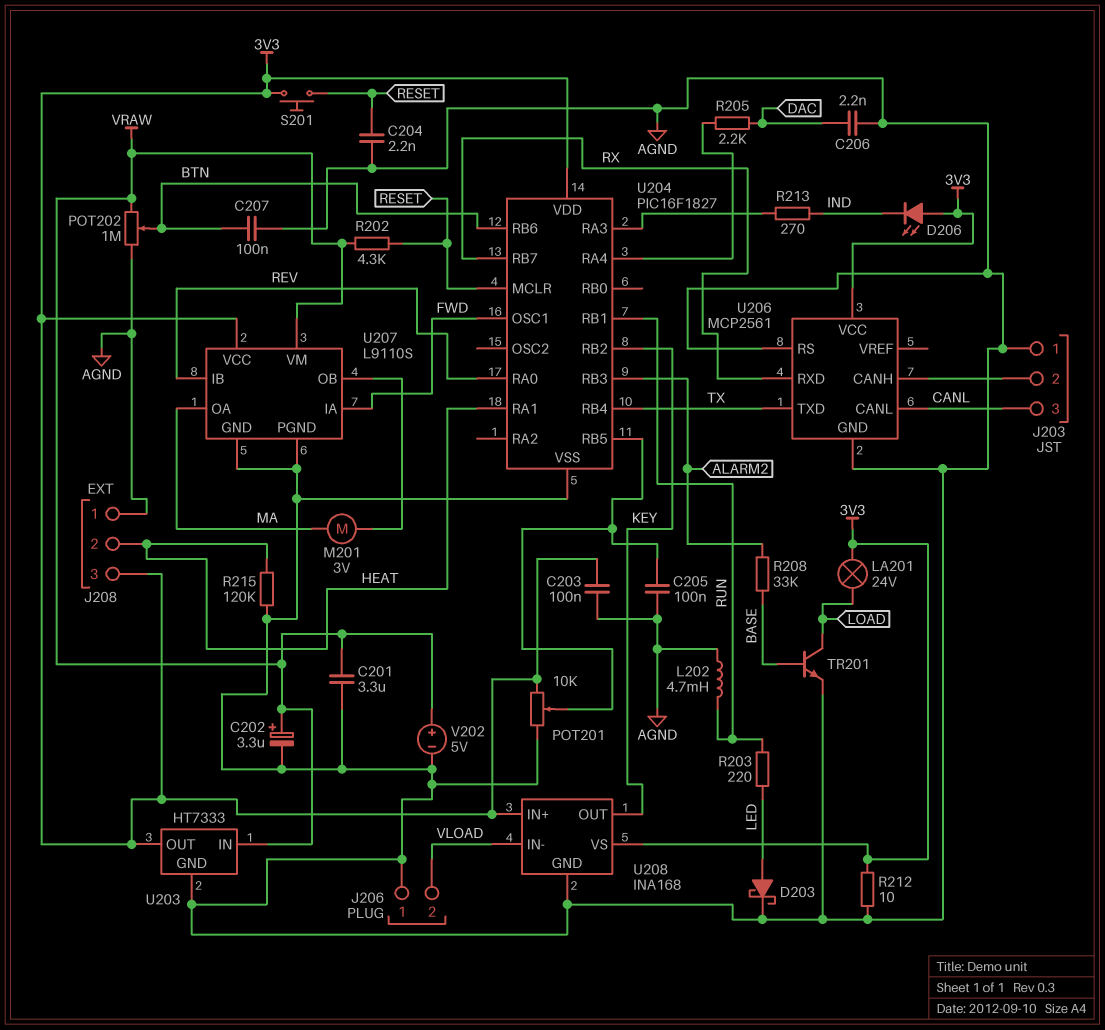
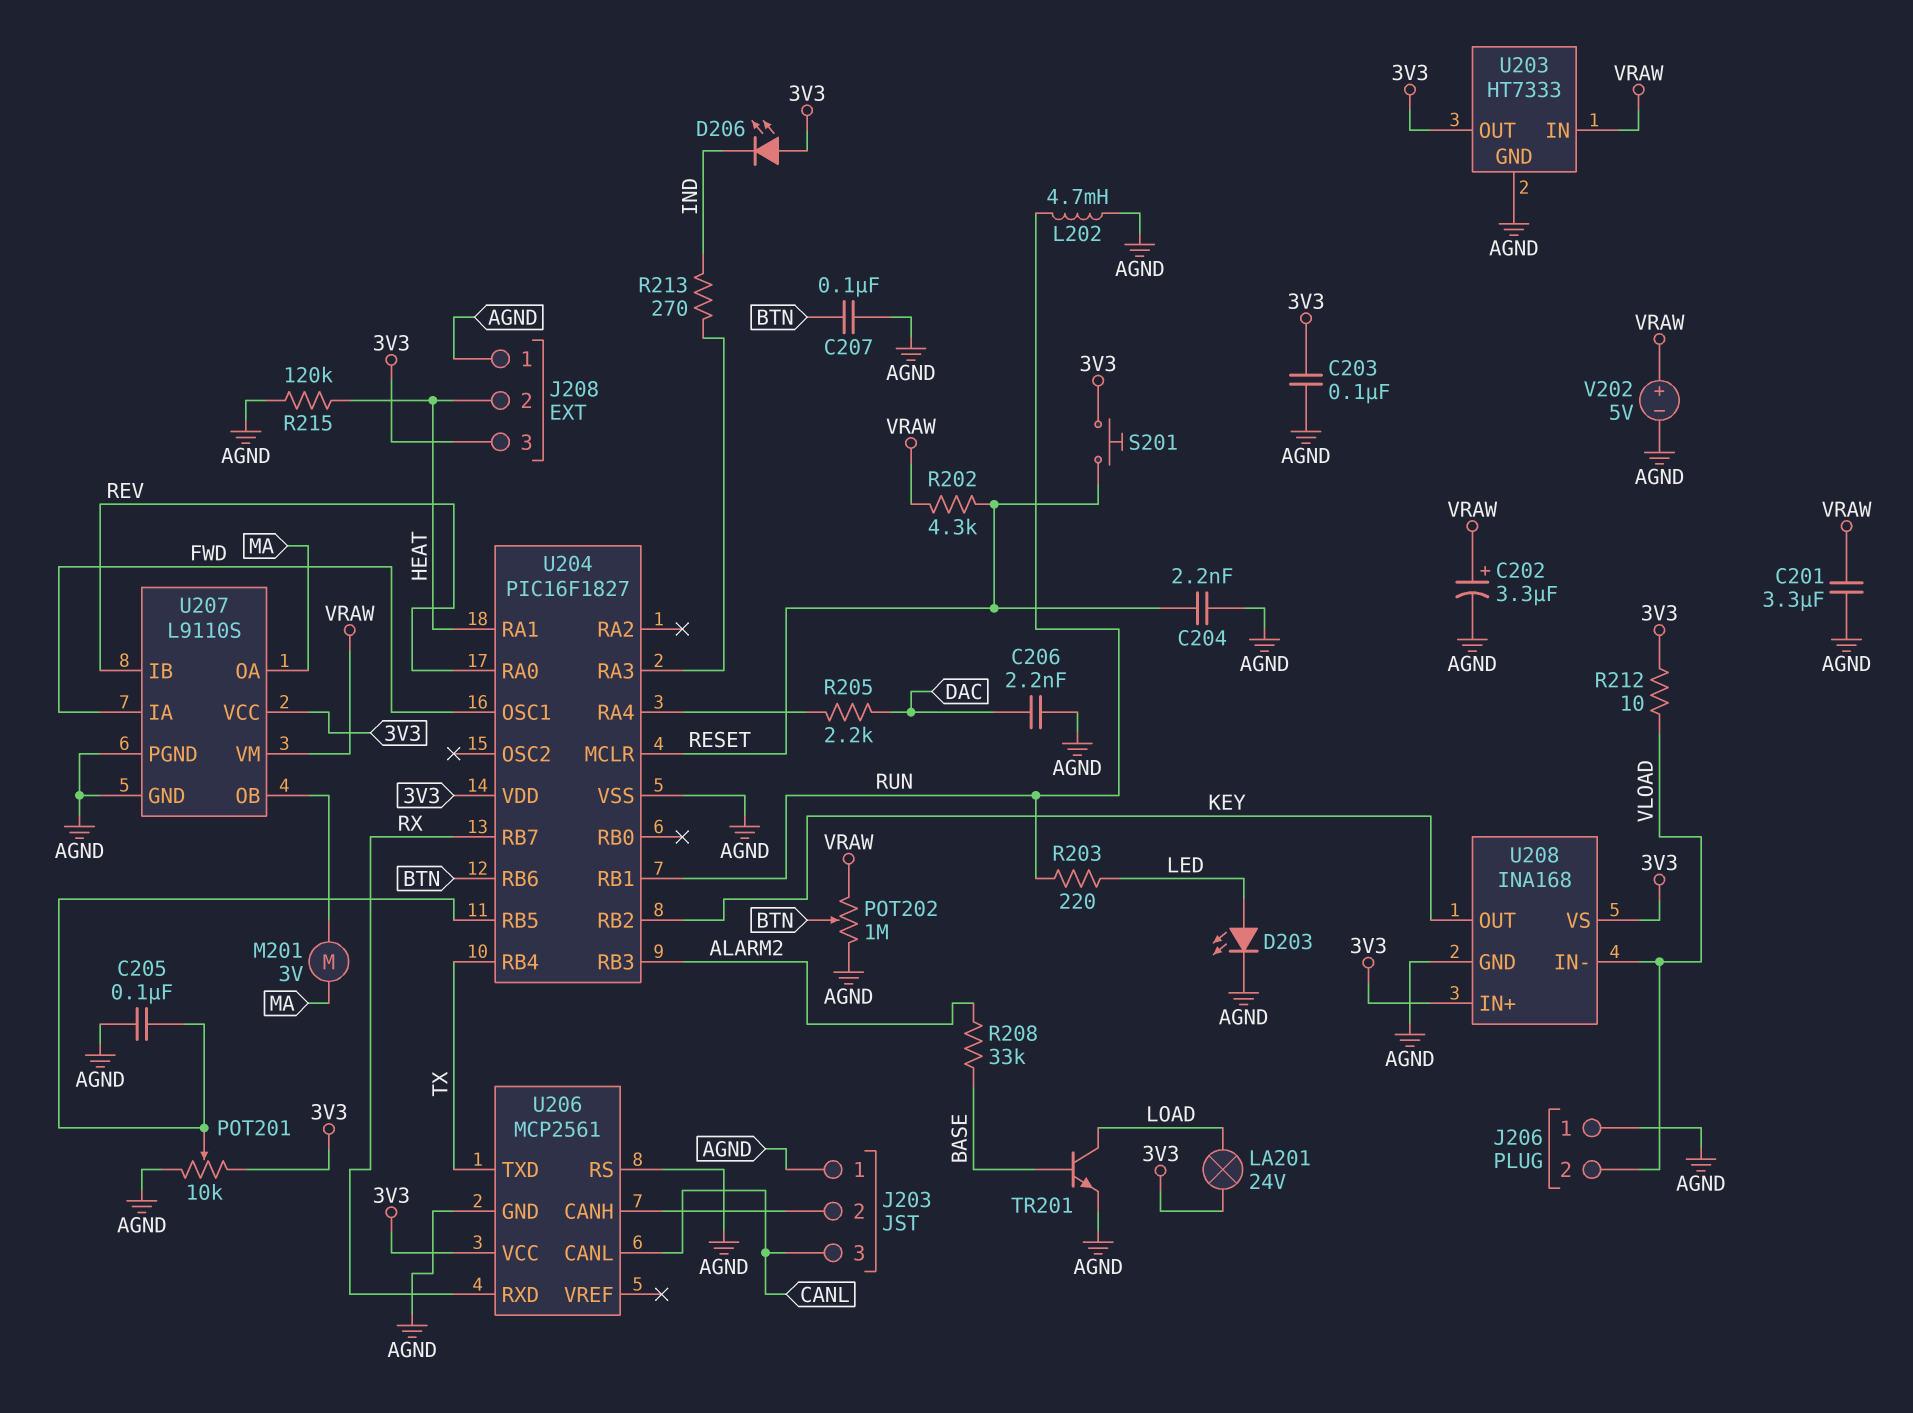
D203: schottky (A LED, K AGND) -> LED (A LED, K AGND)
R212: 10 (3V3, AGND) -> 10 (3V3, VLOAD)

